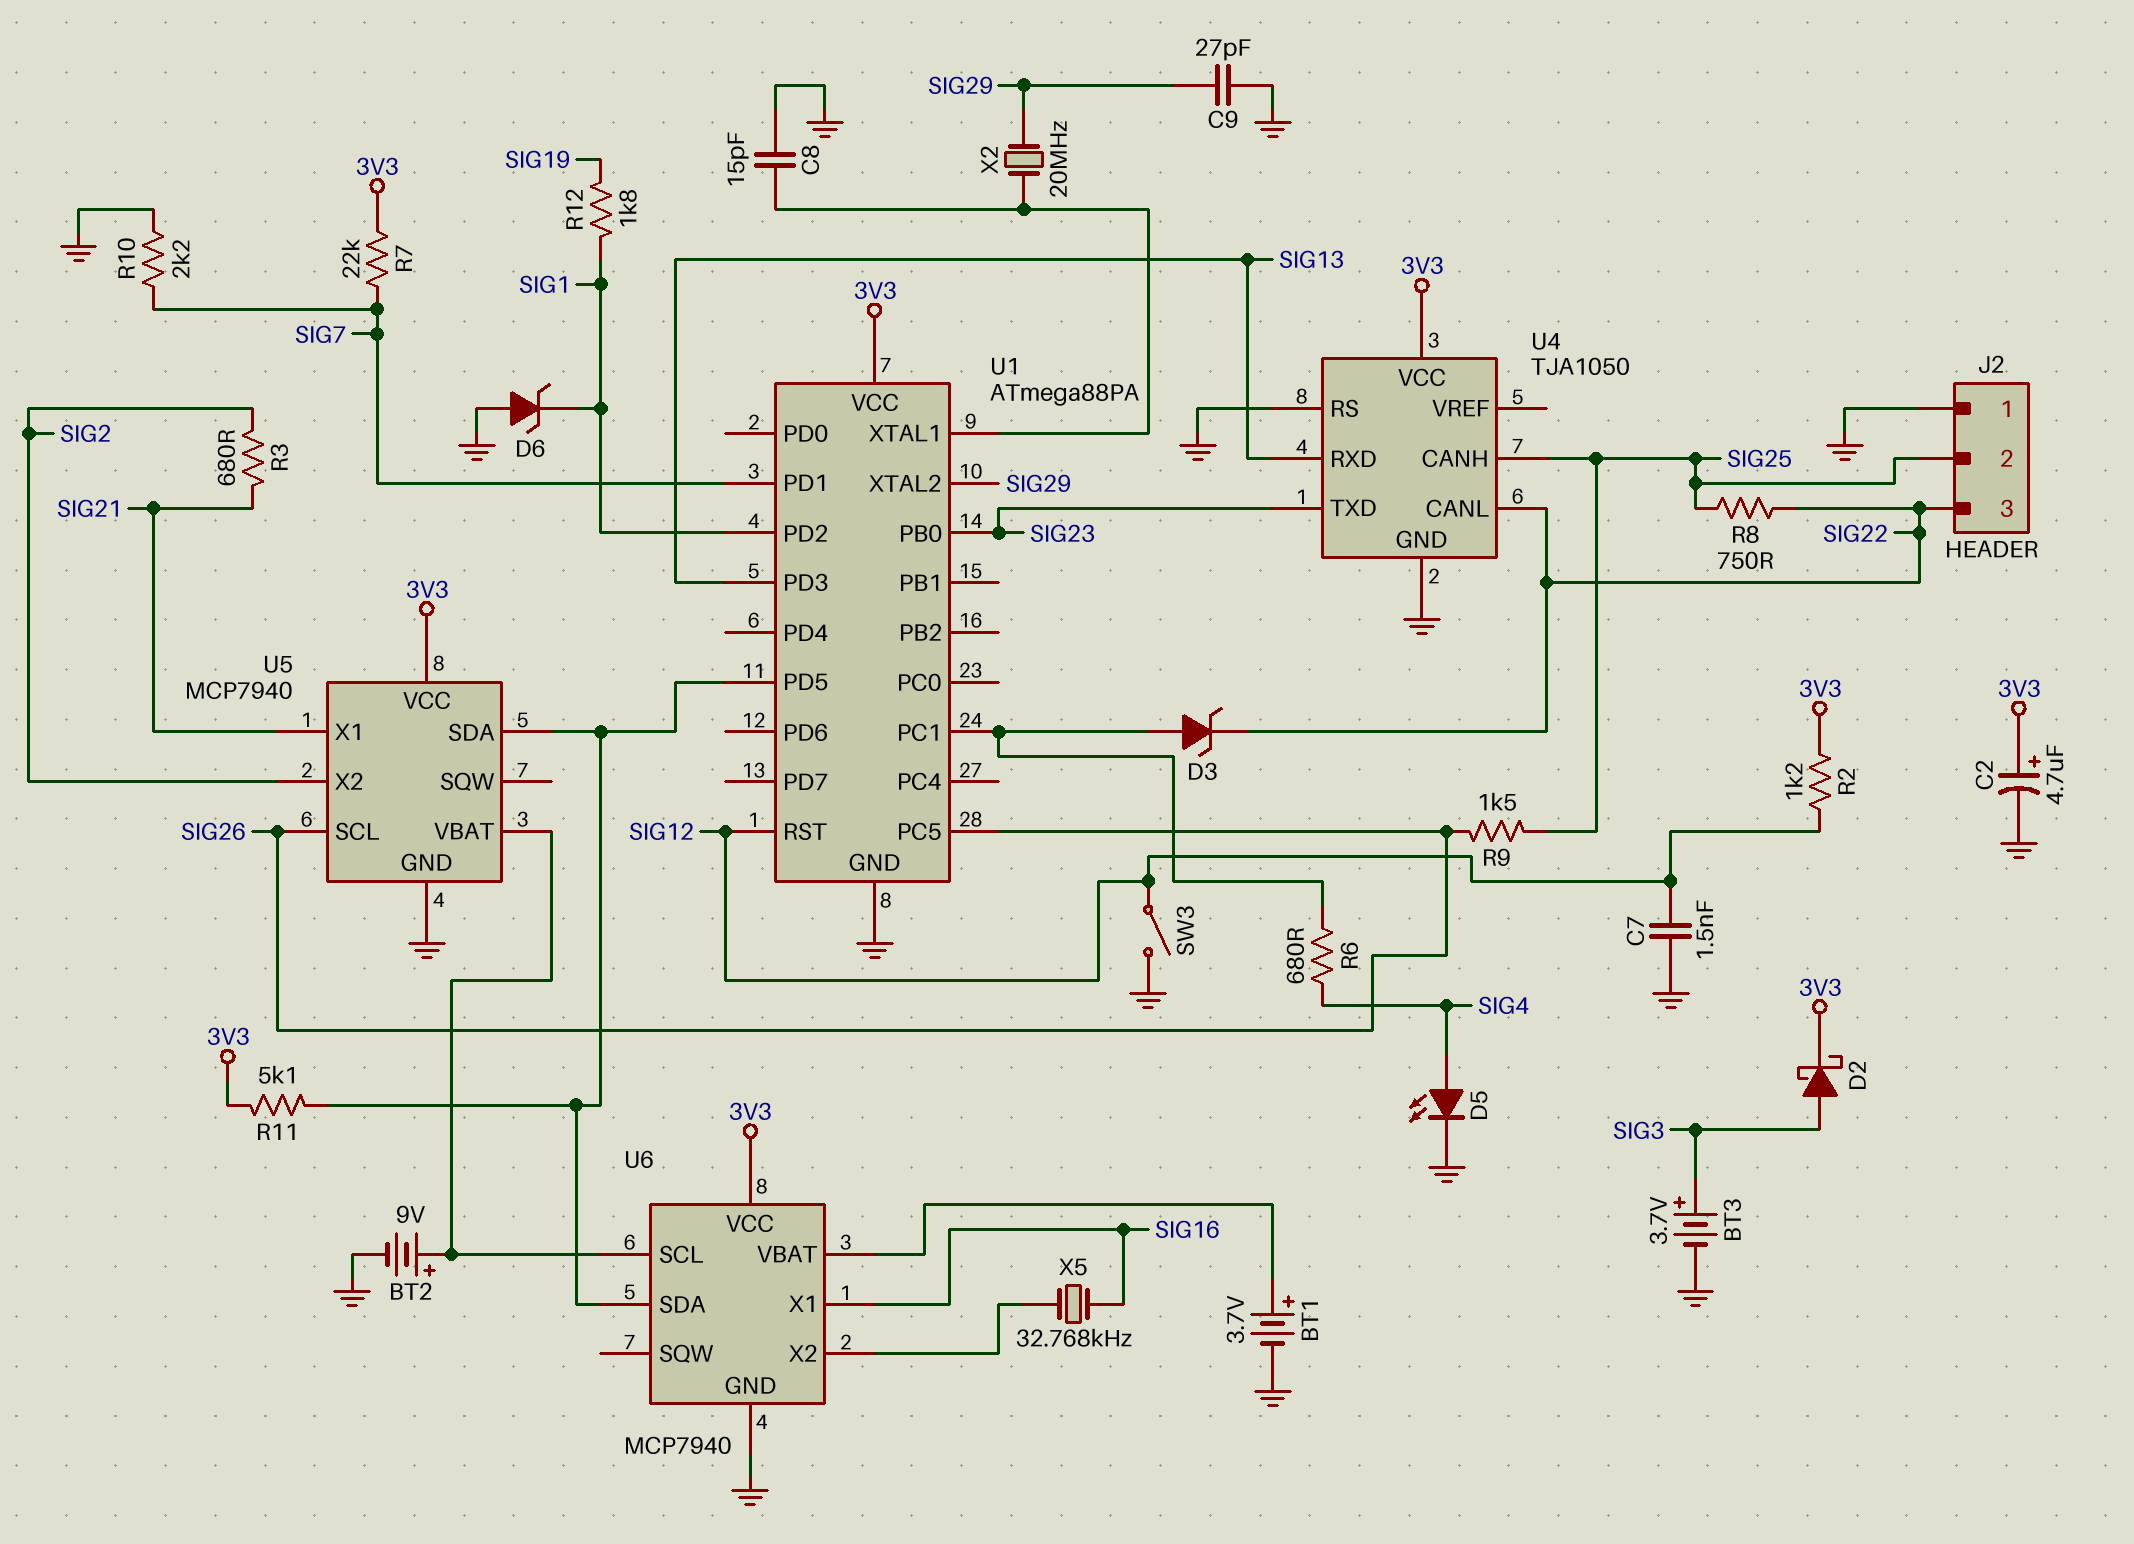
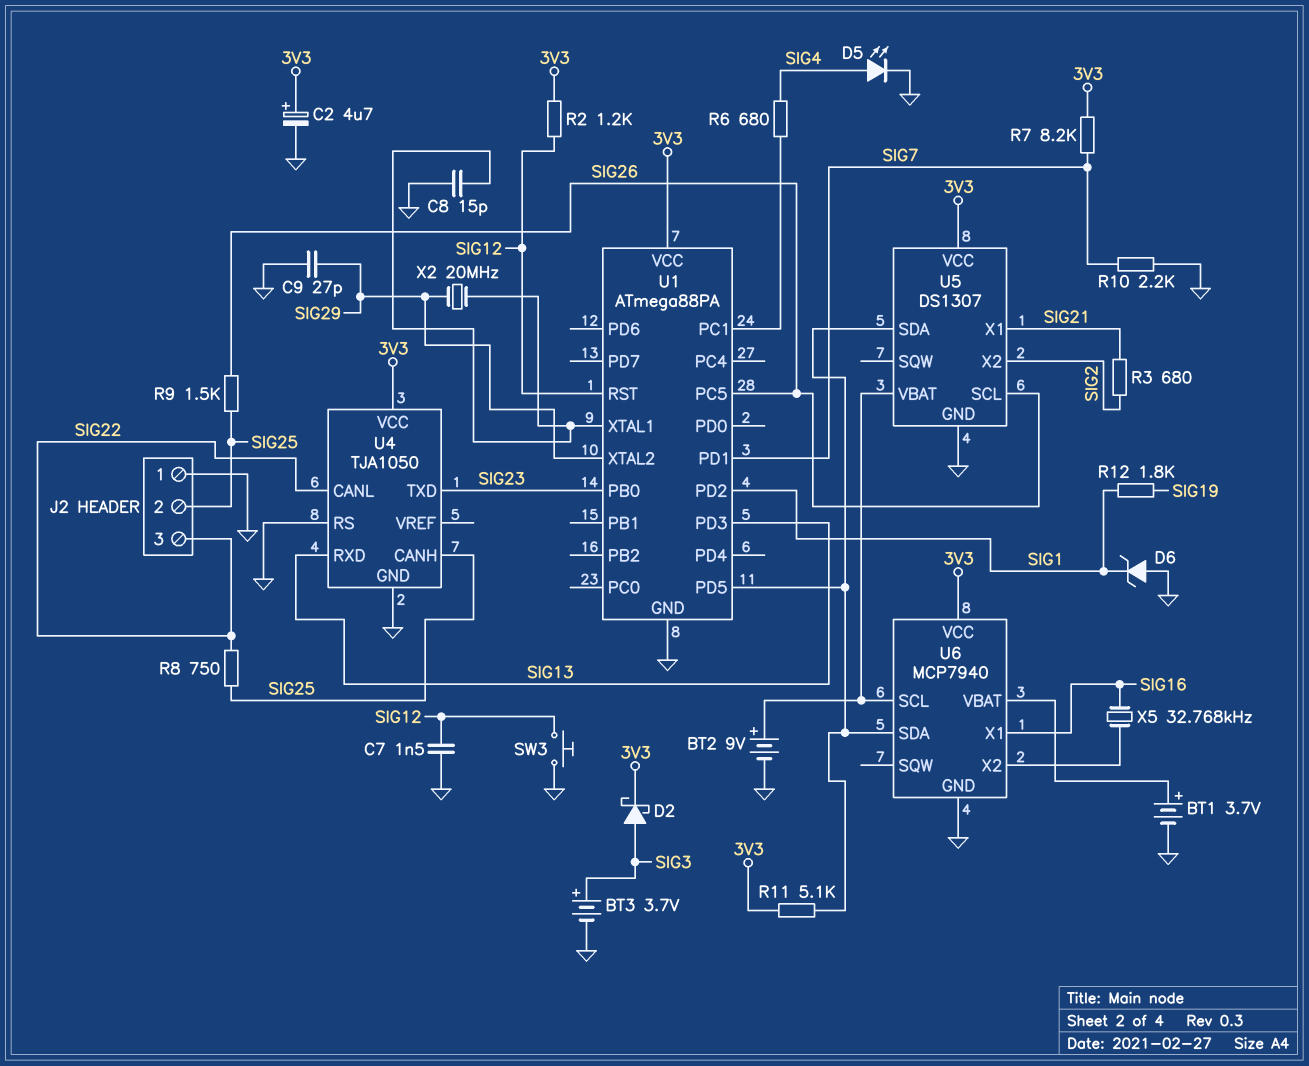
D3: zener (A U1/PC1, K SIG22) -> none
R7: 22k (3V3, SIG7) -> 8.2k (3V3, SIG7)
SW3: switch (GND, SIG12) -> button (GND, SIG12)
U5: MCP7940 -> DS1307

